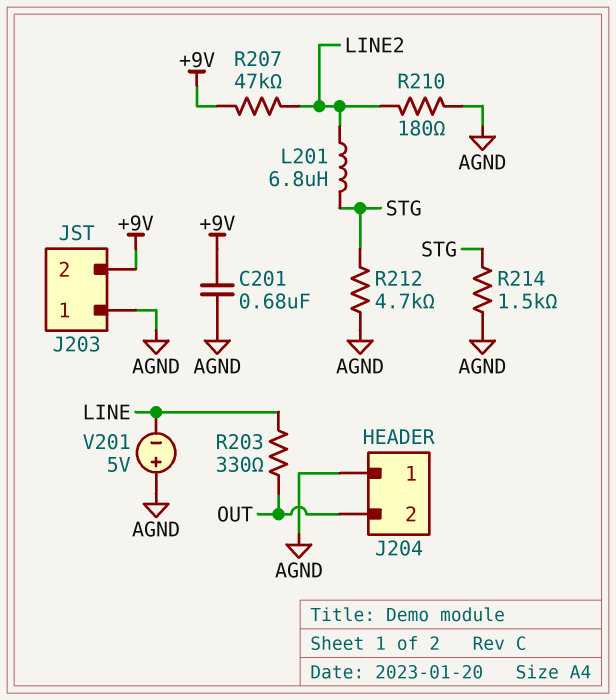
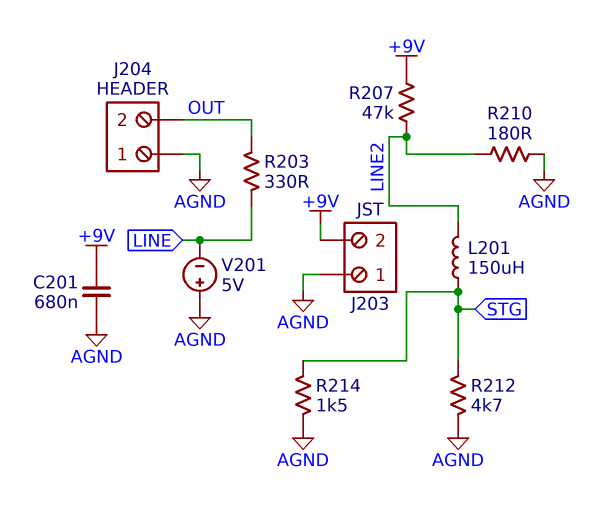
L201: 6.8uH (LINE2, STG) -> 150uH (LINE2, STG)

